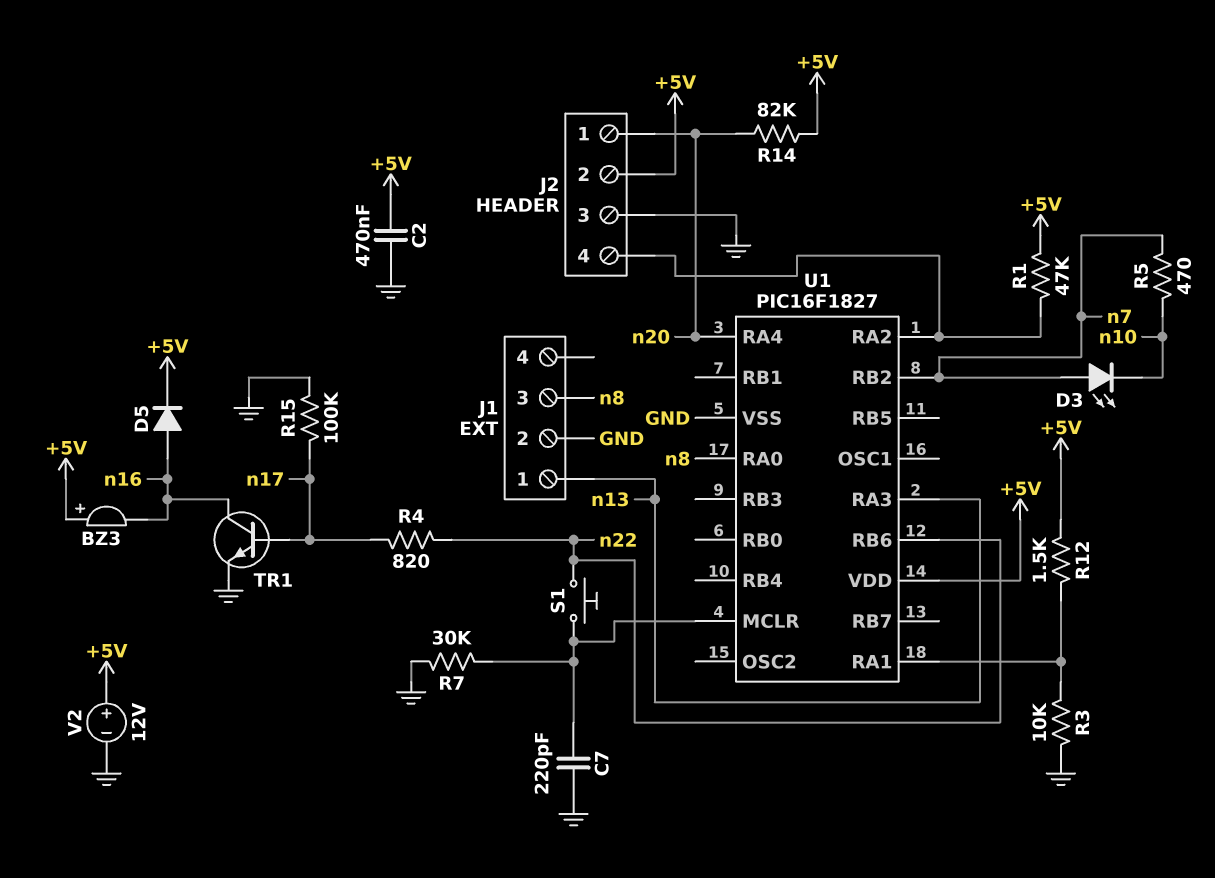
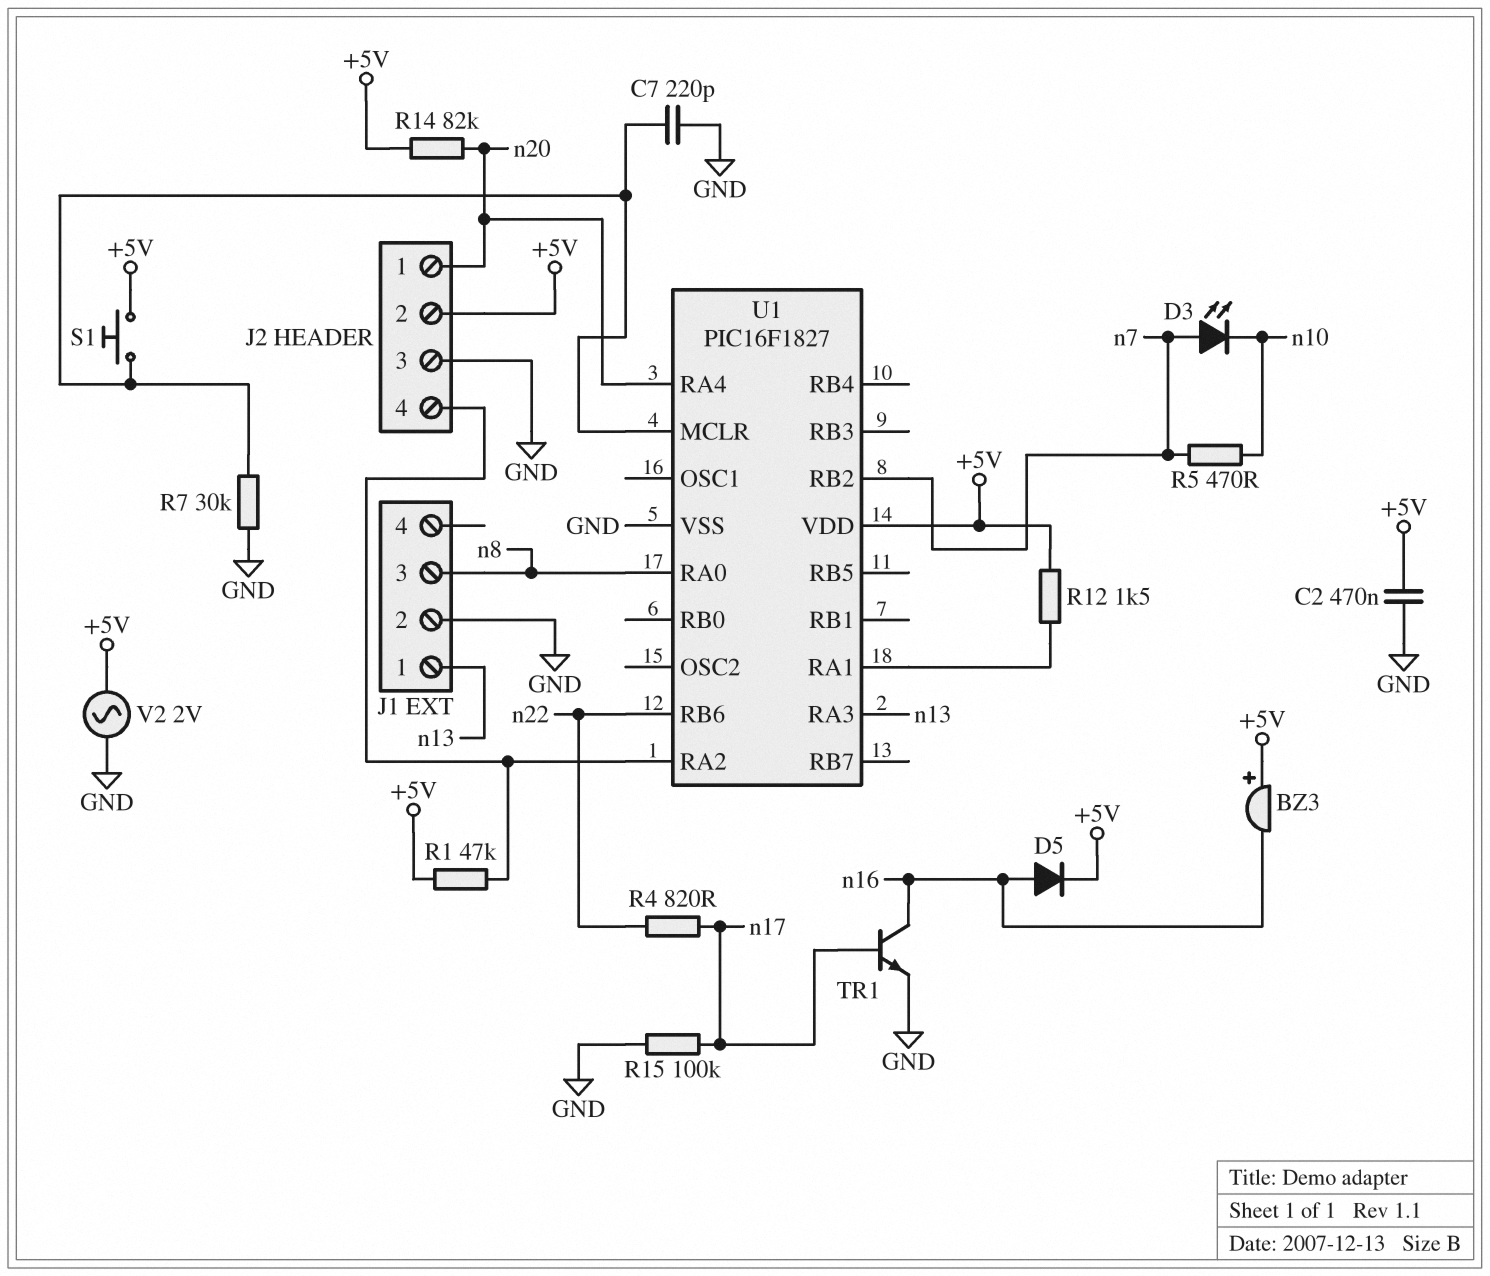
R3: 10k (GND, U1/RA1) -> none
S1: button (U1/MCLR, n22) -> button (+5V, U1/MCLR)
V2: 12V (plus +5V, minus GND) -> AC 2V (+5V, GND)

